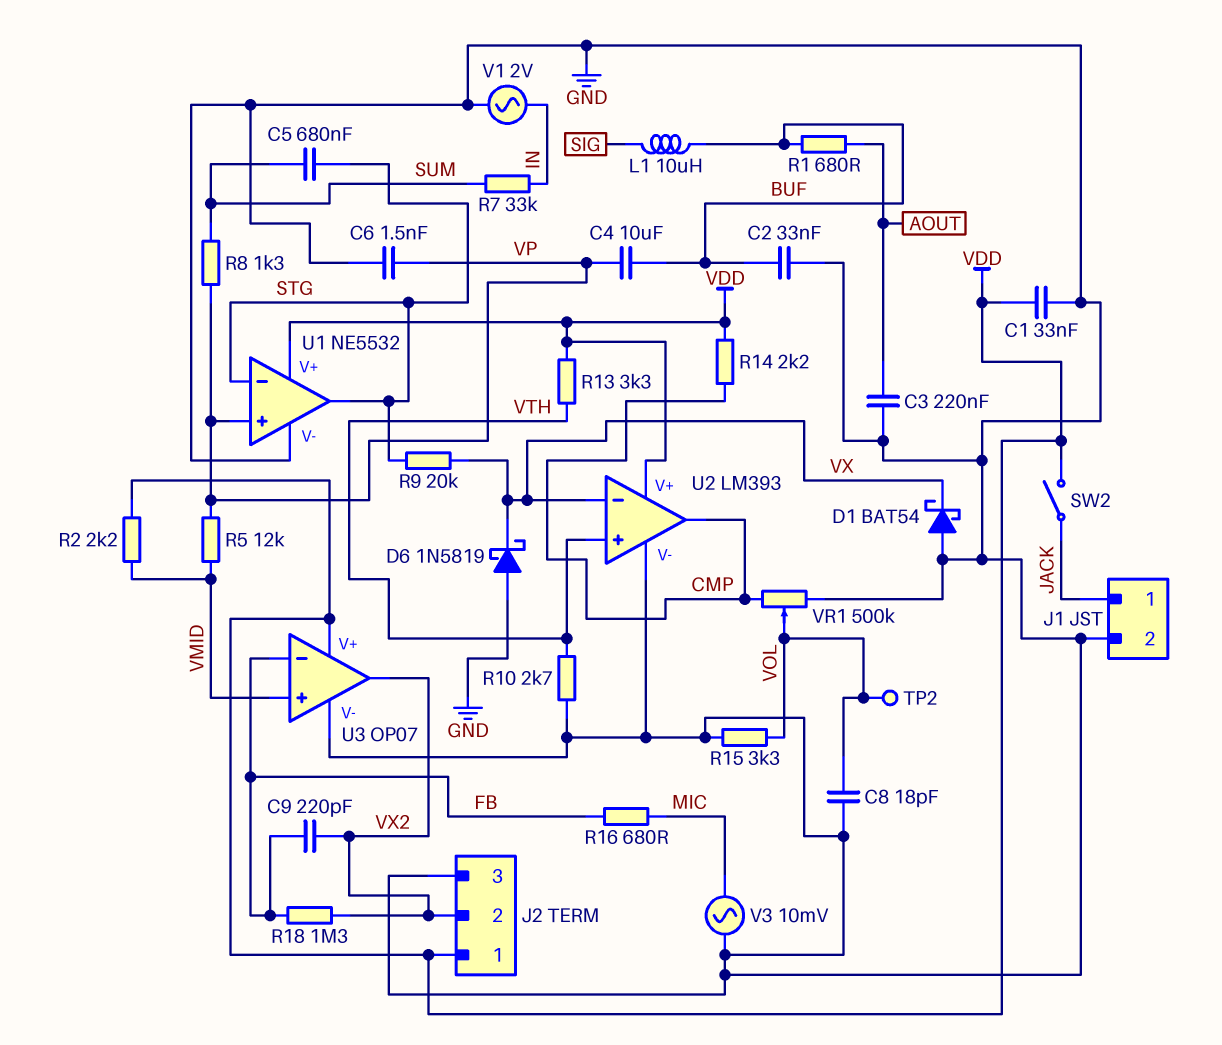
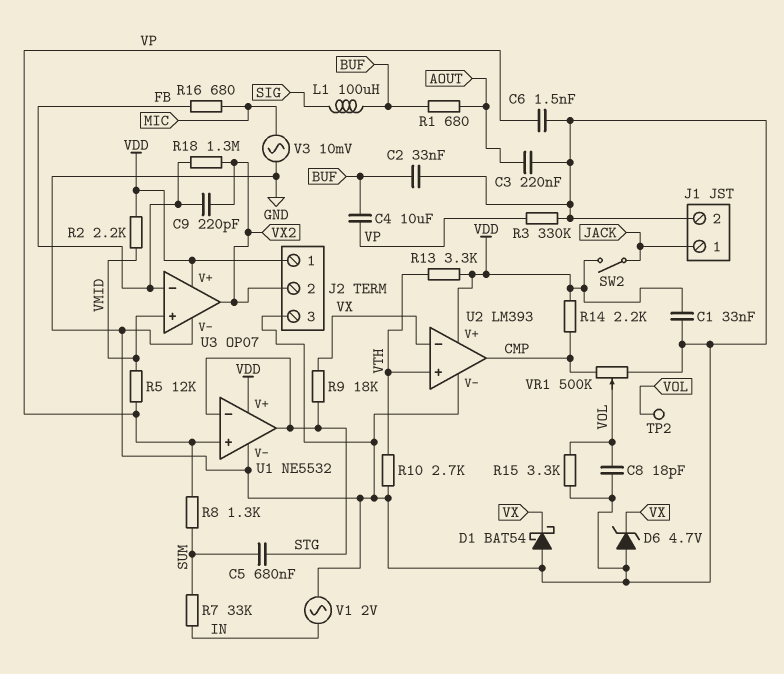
D6: schottky 1N5819 (A GND, K VX) -> zener 4.7V (A GND, K VX)
L1: 10uH (BUF, SIG) -> 100uH (BUF, SIG)
R3: none -> 330k (GND, VP)
R9: 20k (STG, VX) -> 18k (STG, VX)

